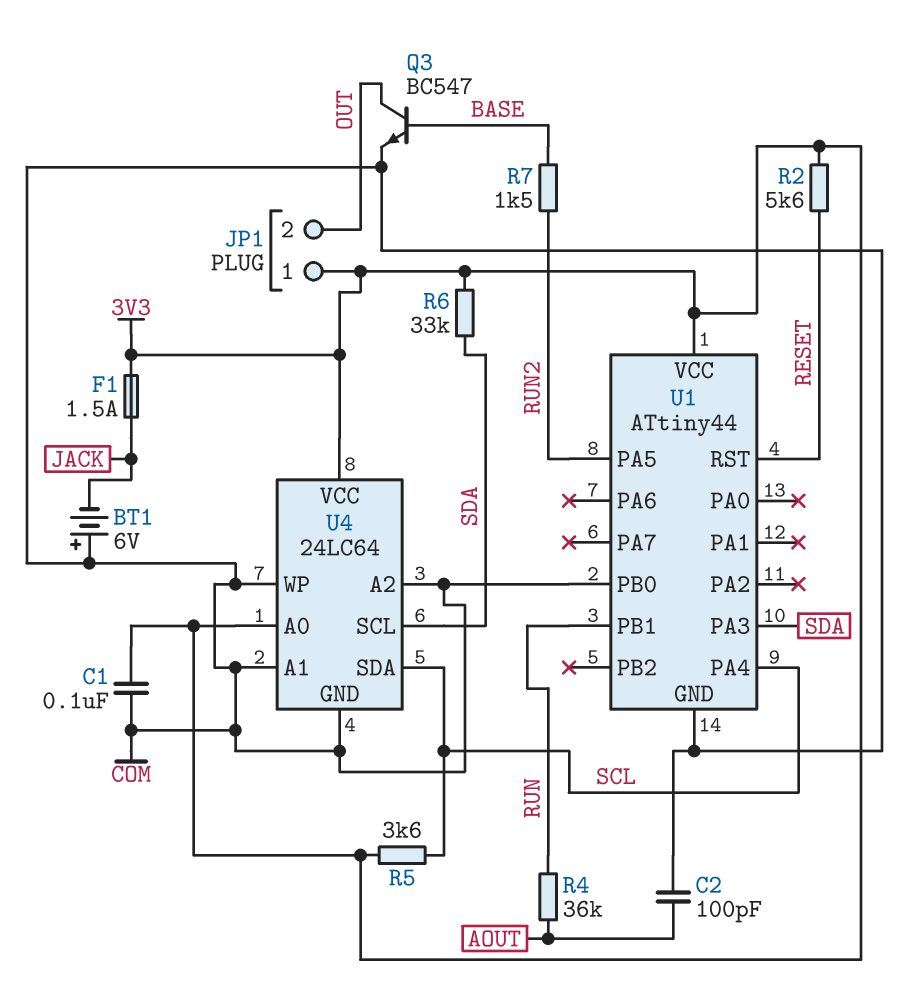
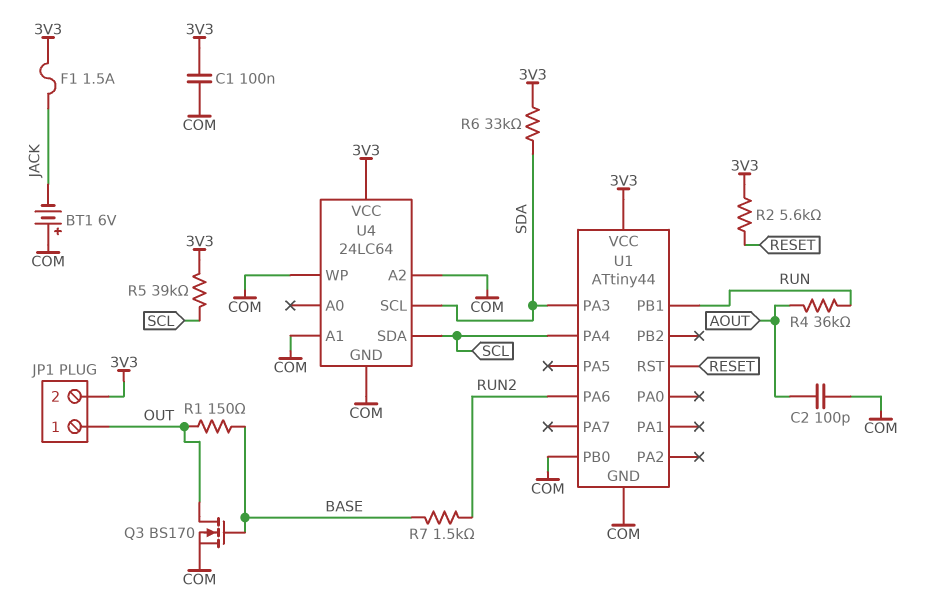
JP1 pin 1: 3V3 -> OUT
JP1 pin 2: OUT -> 3V3
Q3: NPN BC547 (B BASE, C OUT, E COM) -> NMOS BS170 (G BASE, D OUT, S COM)
R1: none -> 150 (BASE, OUT)
R5: 3.6k (3V3, SCL) -> 39k (3V3, SCL)
U1 pin PA5: RUN2 -> none
U1 pin PA6: none -> RUN2
U4 pin A0: 3V3 -> none

